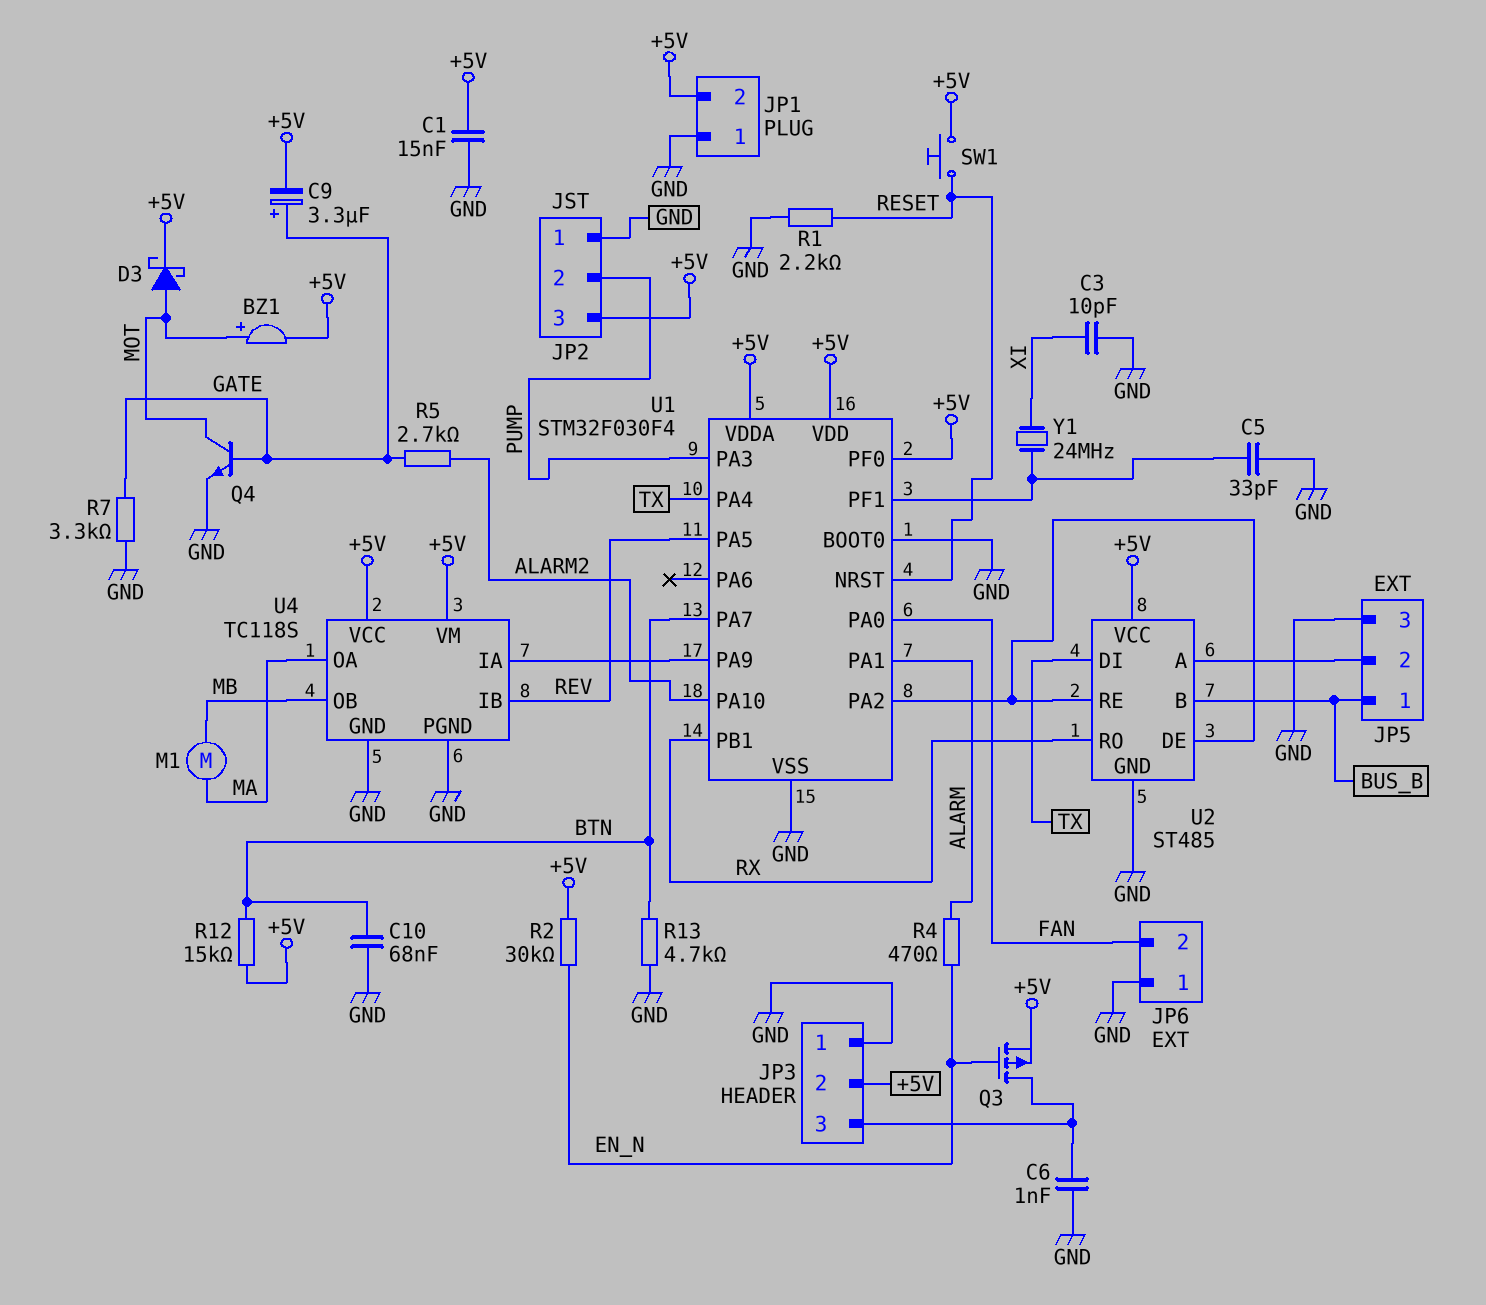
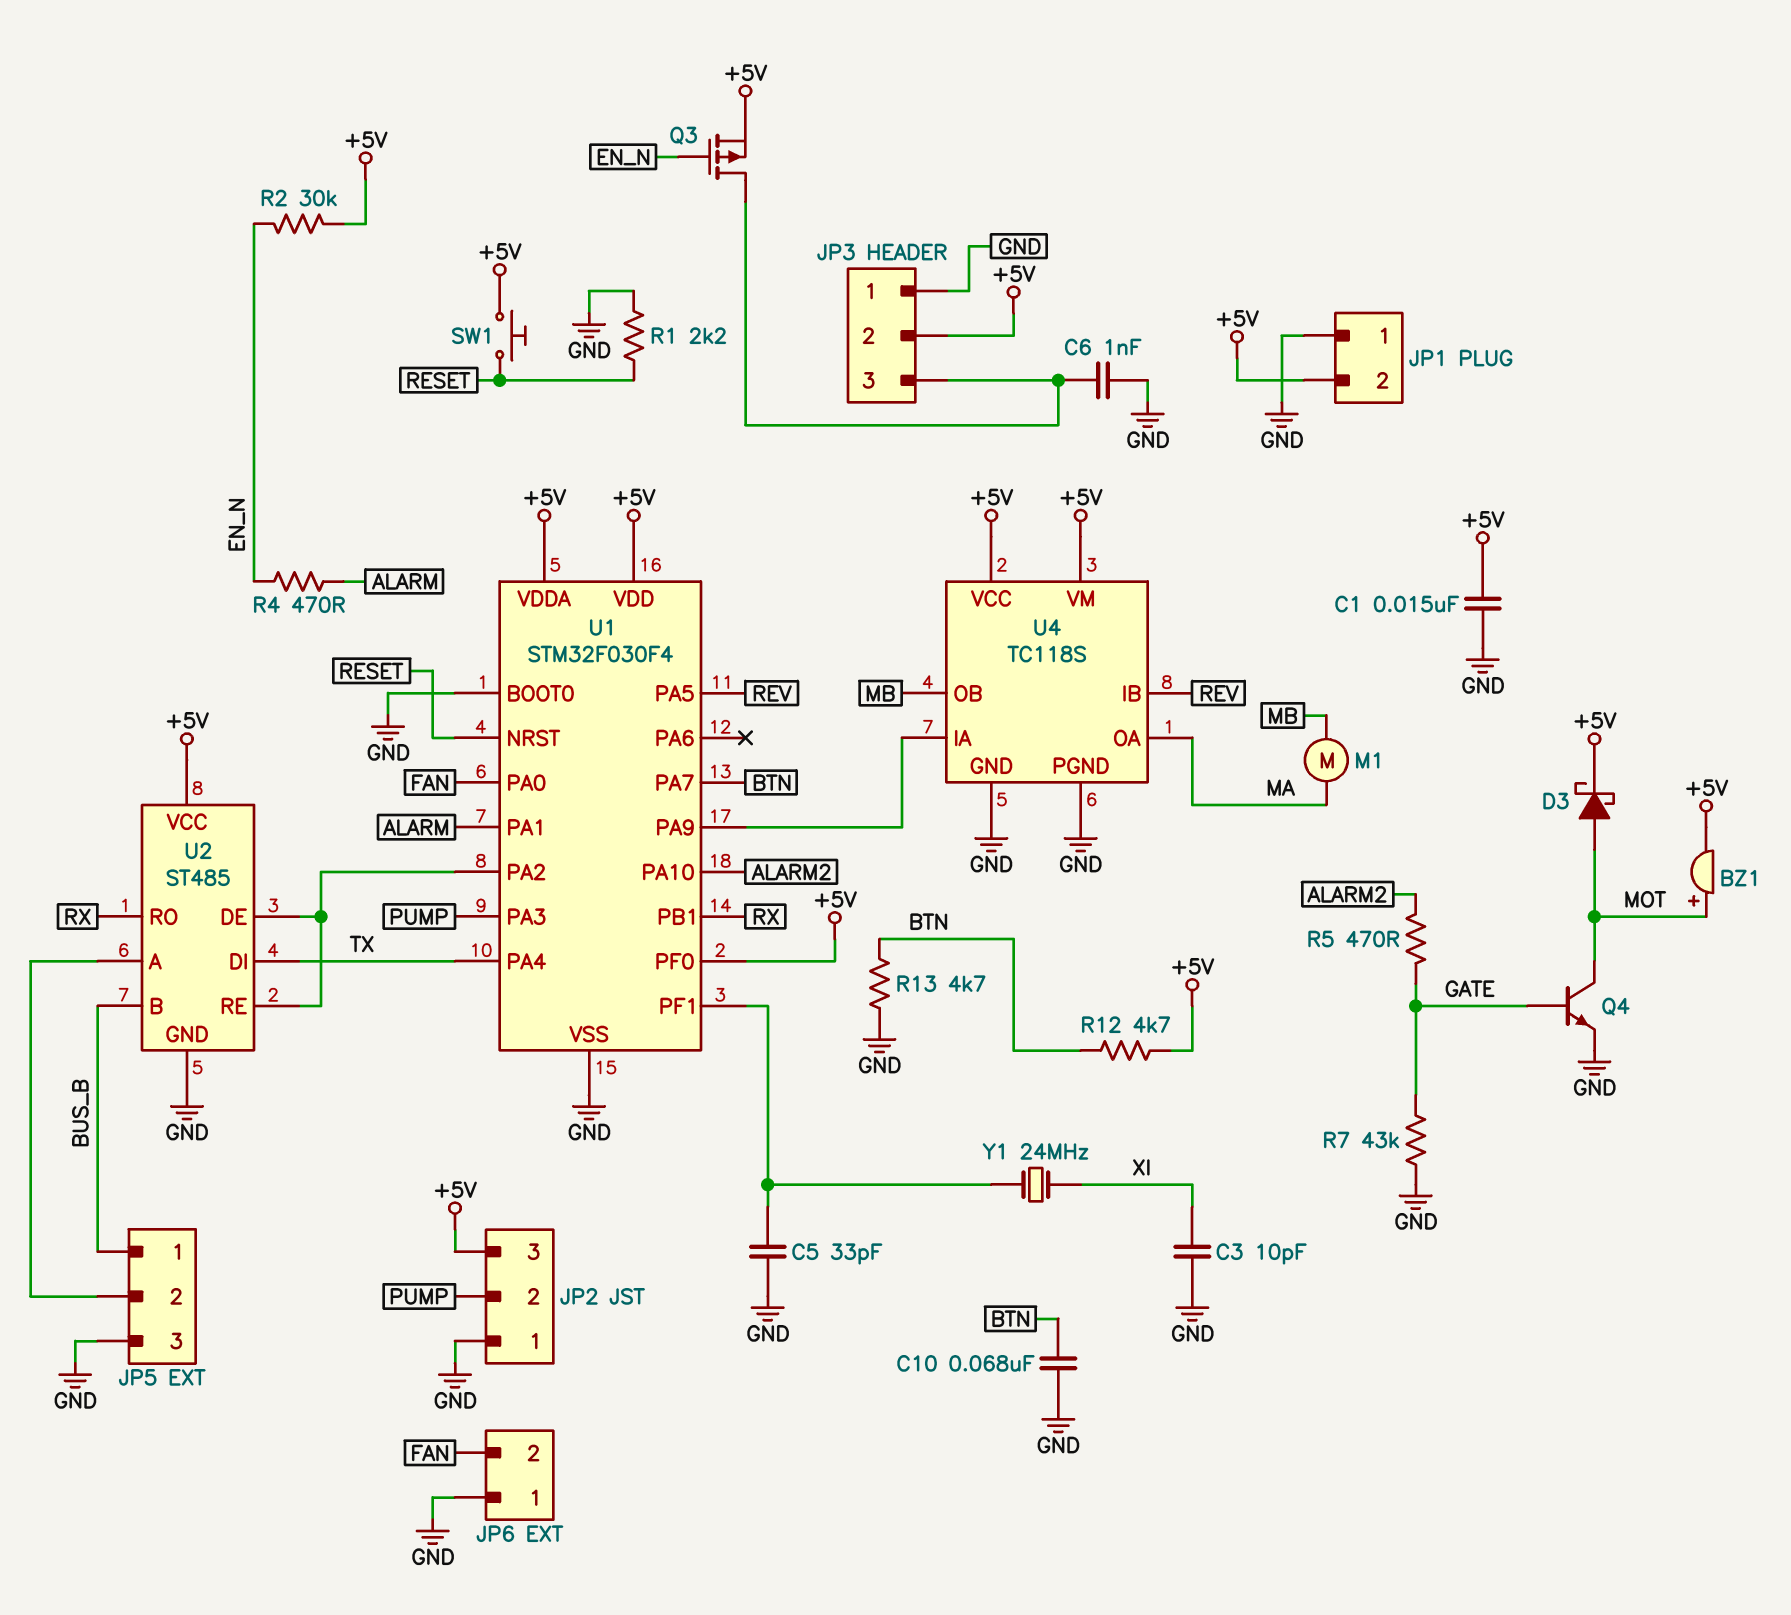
C9: 3.3uF (plus GATE, minus +5V) -> none
R5: 2.7k (ALARM2, GATE) -> 470 (ALARM2, GATE)
R7: 3.3k (GATE, GND) -> 43k (GATE, GND)
R12: 15k (+5V, BTN) -> 4.7k (+5V, BTN)

